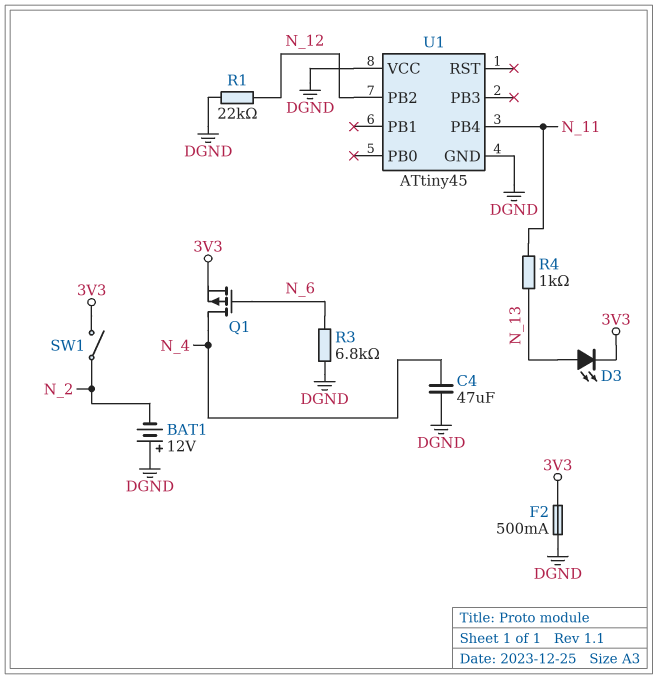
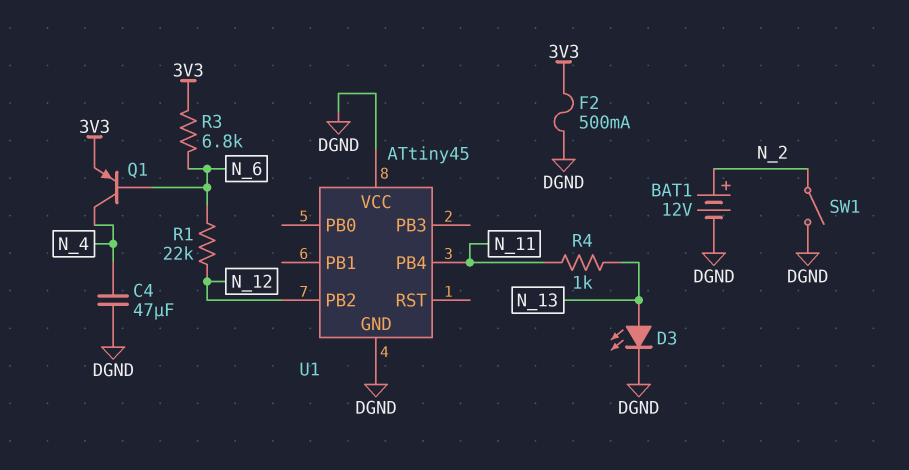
BAT1: 12V (plus DGND, minus N_2) -> 12V (plus N_2, minus DGND)
D3: LED (A N_13, K 3V3) -> LED (A N_13, K DGND)
Q1: PMOS (G N_6, D N_4, S 3V3) -> PNP (B N_6, C N_4, E 3V3)
R1: 22k (DGND, N_12) -> 22k (N_6, N_12)
R3: 6.8k (DGND, N_6) -> 6.8k (3V3, N_6)
SW1: switch (3V3, N_2) -> switch (DGND, N_2)

